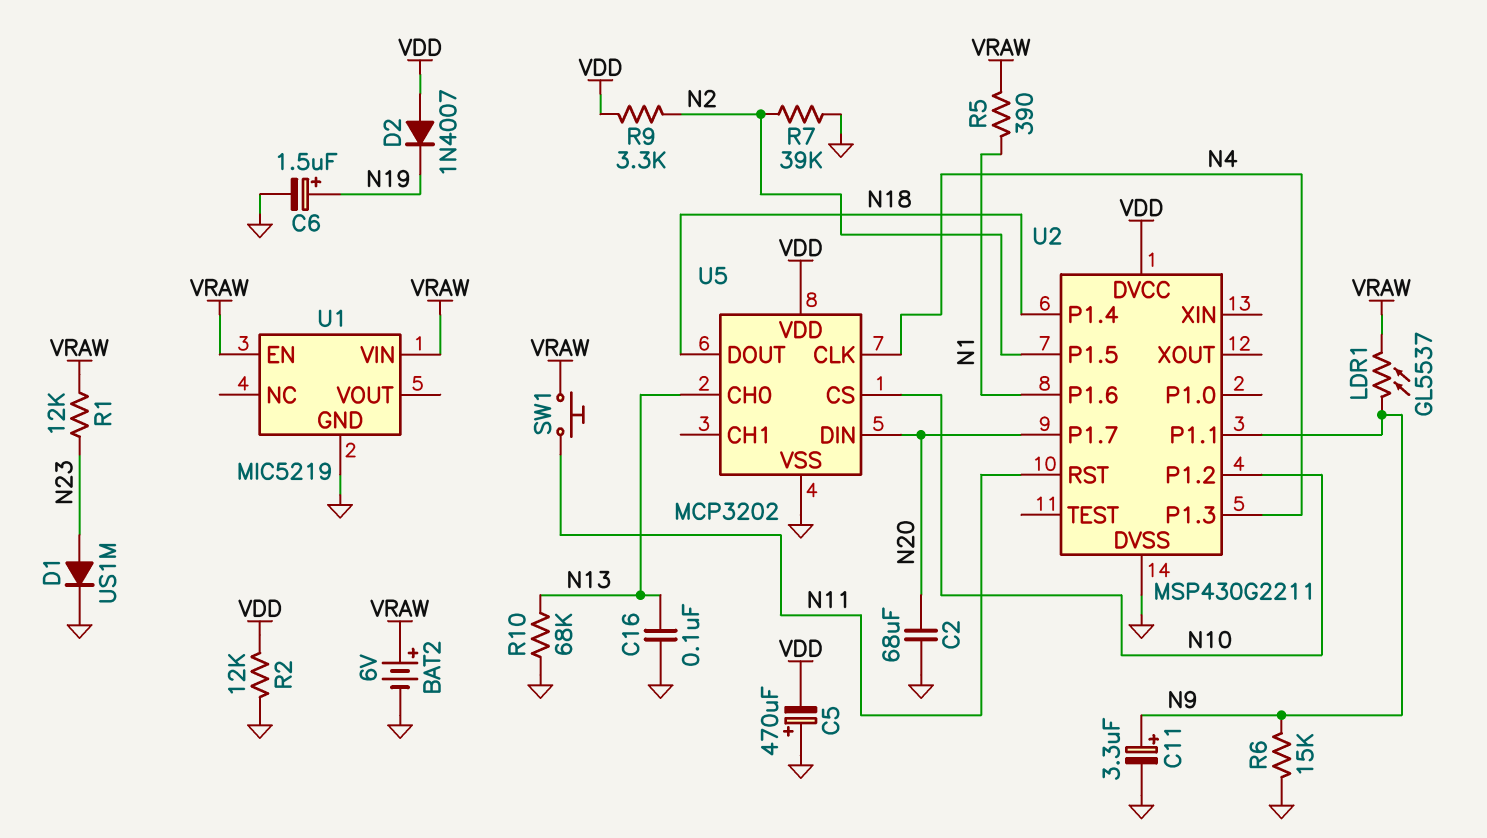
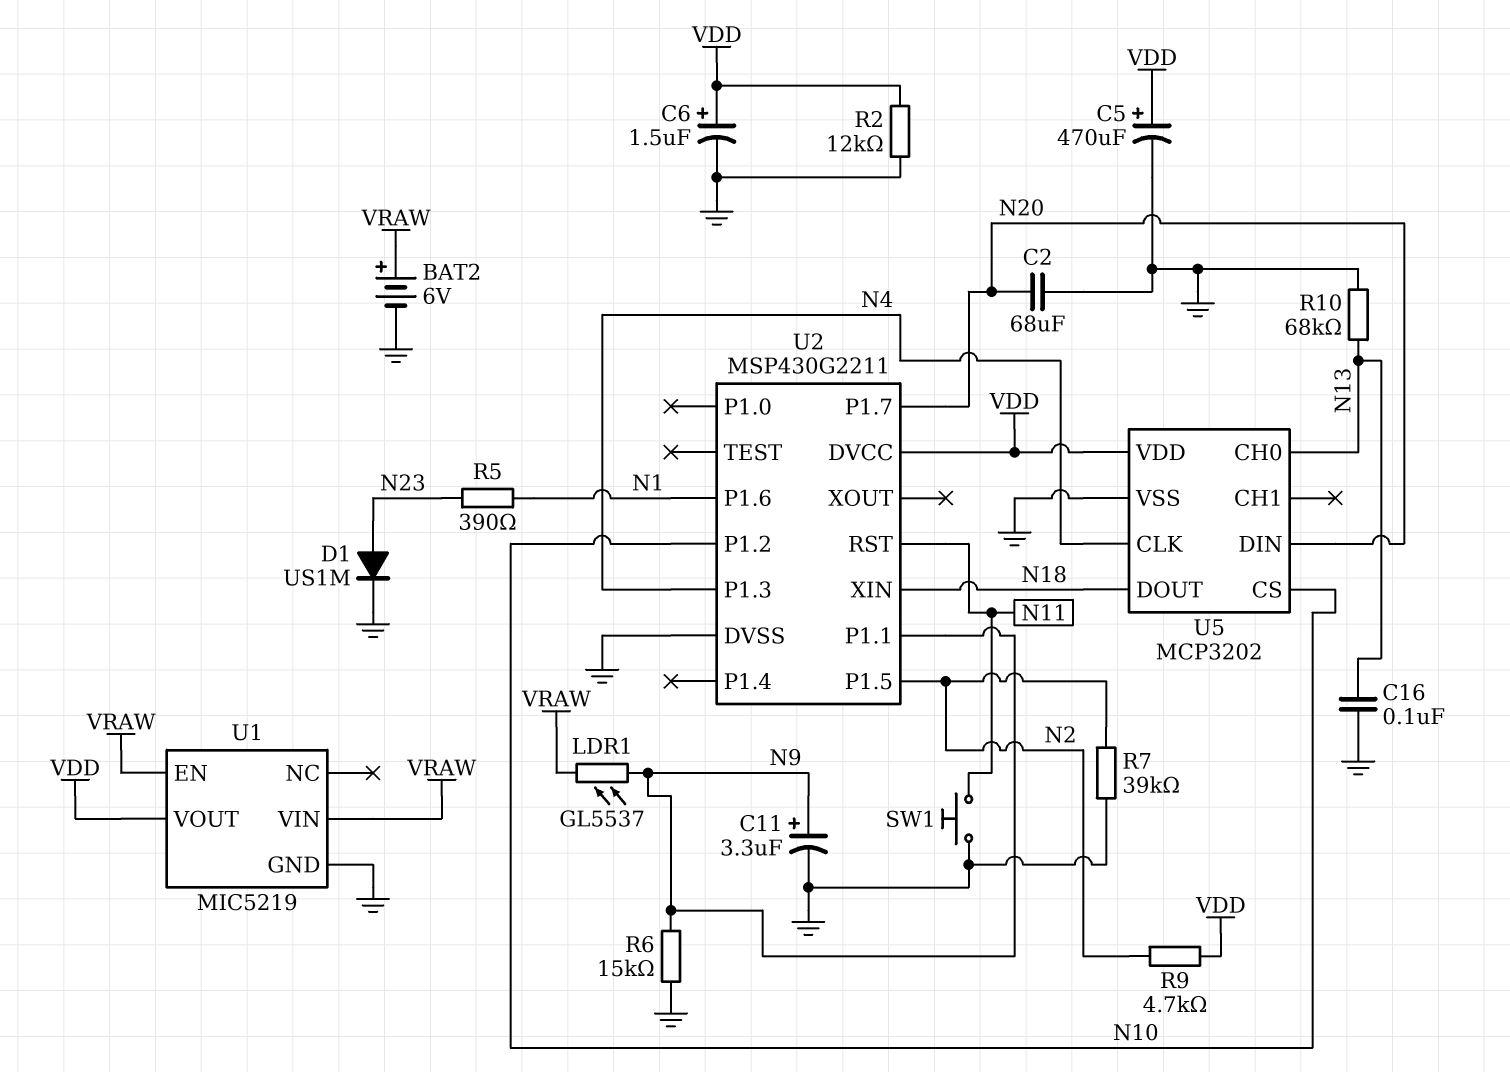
C5: 470uF (plus GND, minus VDD) -> 470uF (plus VDD, minus GND)
C6: 1.5uF (plus N19, minus GND) -> 1.5uF (plus VDD, minus GND)
D2: diode 1N4007 (A VDD, K N19) -> none
R1: 12k (N23, VRAW) -> none
R5: 390 (N1, VRAW) -> 390 (N1, N23)
R9: 3.3k (N2, VDD) -> 4.7k (N2, VDD)
SW1: button (N11, VRAW) -> button (GND, N11)
U1 pin VOUT: none -> VDD
U2 pin P1.4: N18 -> none
U2 pin XIN: none -> N18

